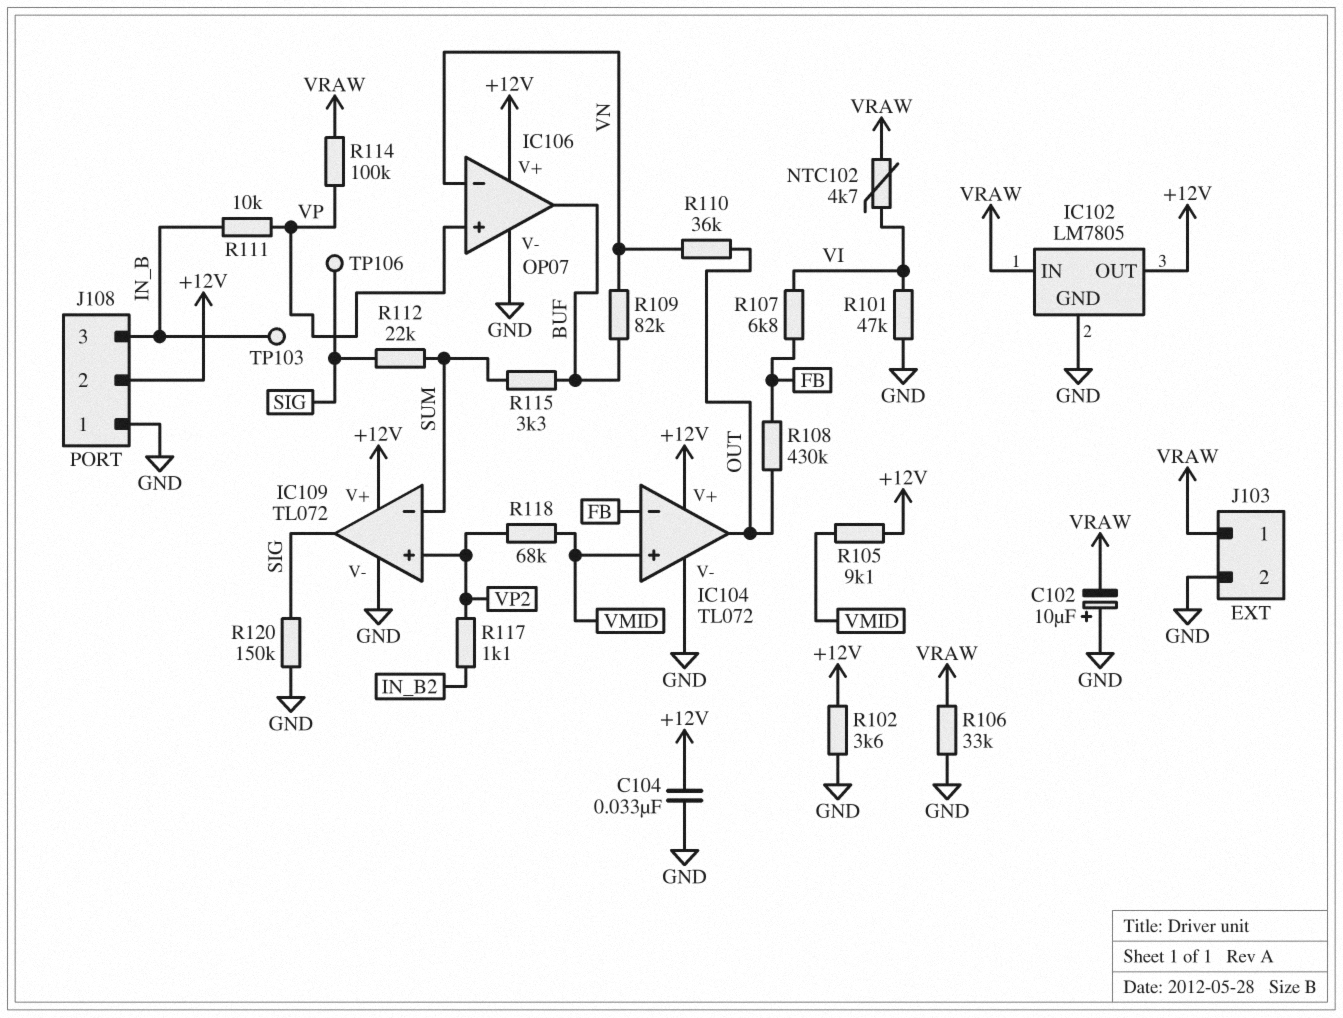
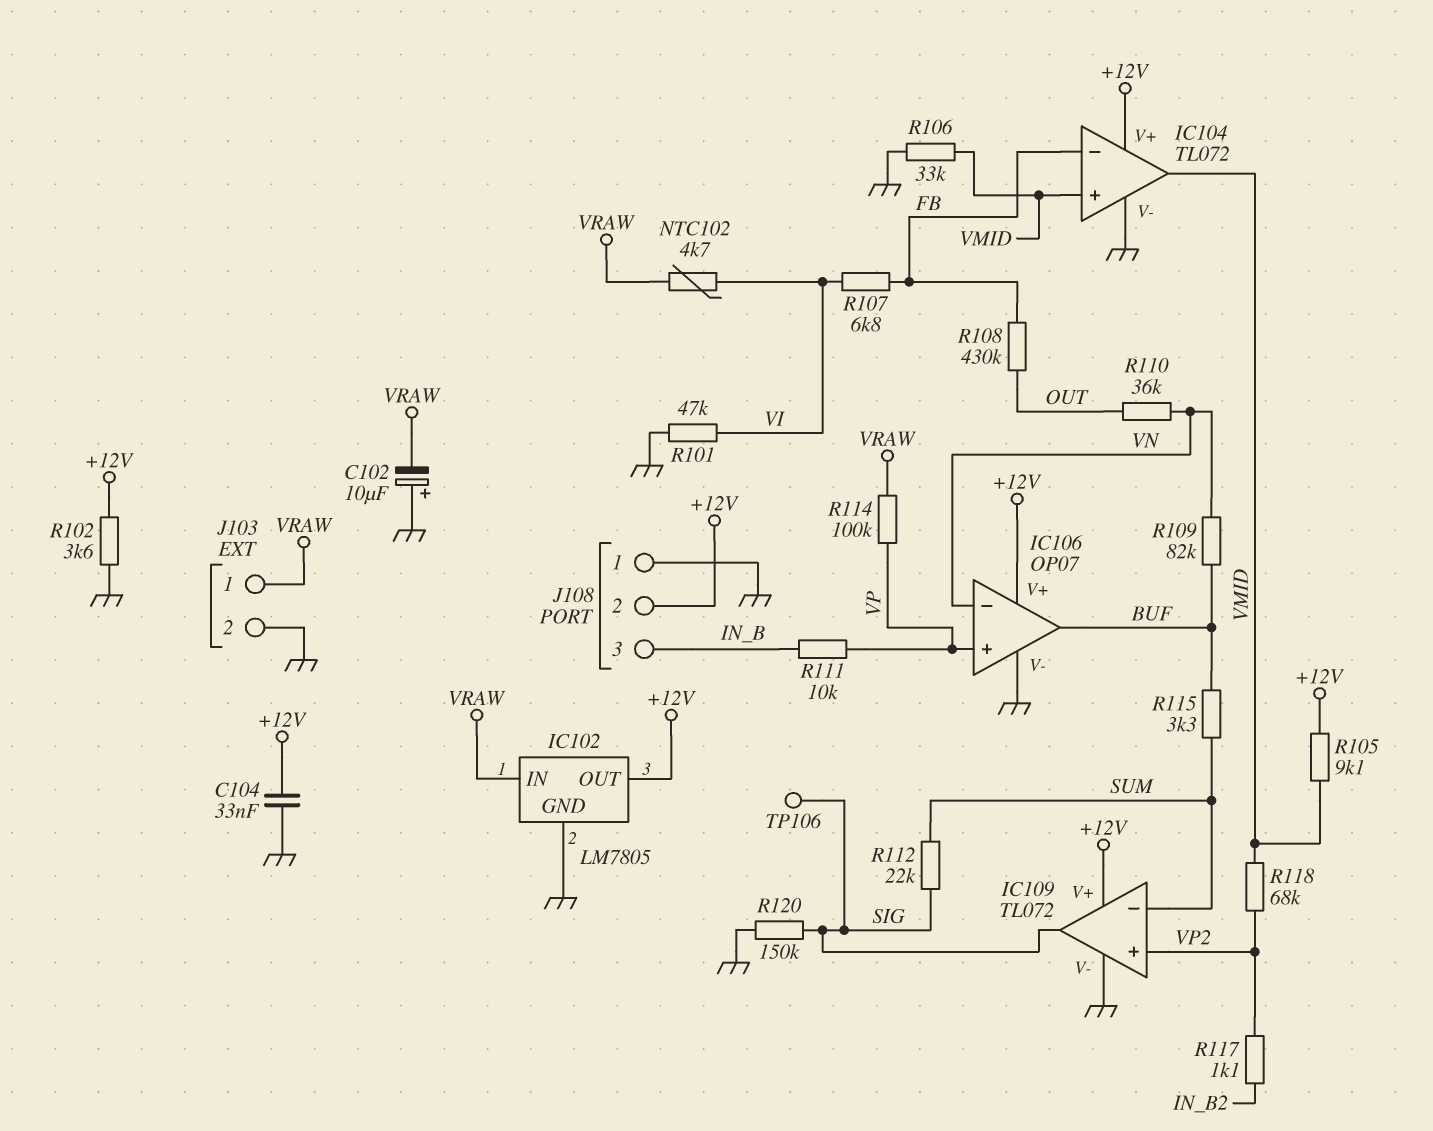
IC104 pin out: OUT -> VMID
R106: 33k (GND, VRAW) -> 33k (GND, VMID)
TP103: test point (IN_B) -> none

